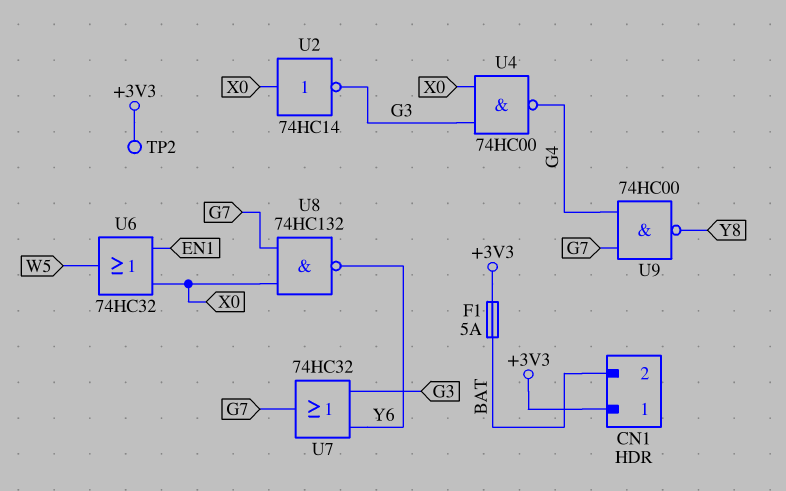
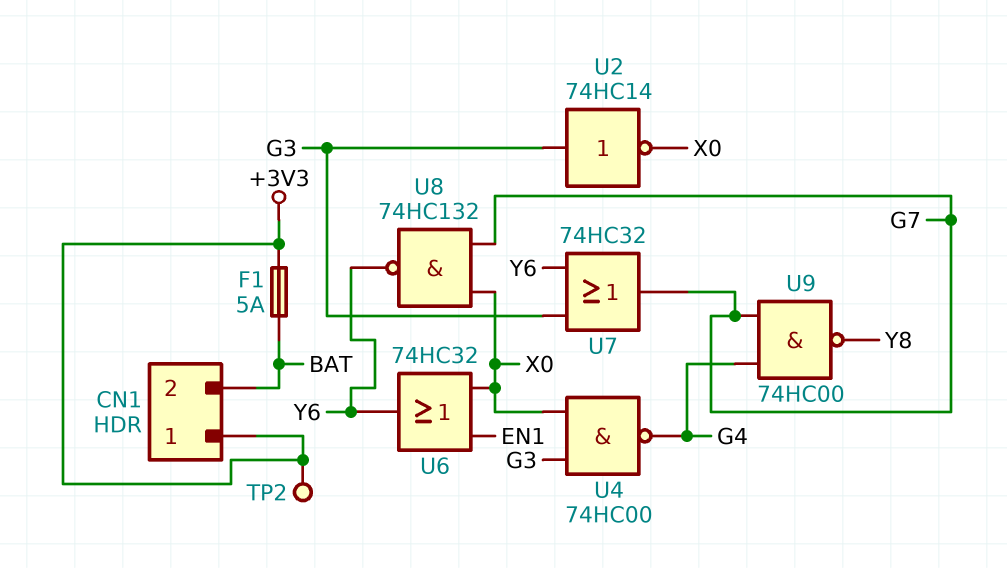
U2: NOT 74HC14 (in X0, out G3) -> NOT 74HC14 (in G3, out X0)
U6: OR 74HC32 (in EN1, in X0, out W5) -> OR 74HC32 (in EN1, in X0, out Y6)

